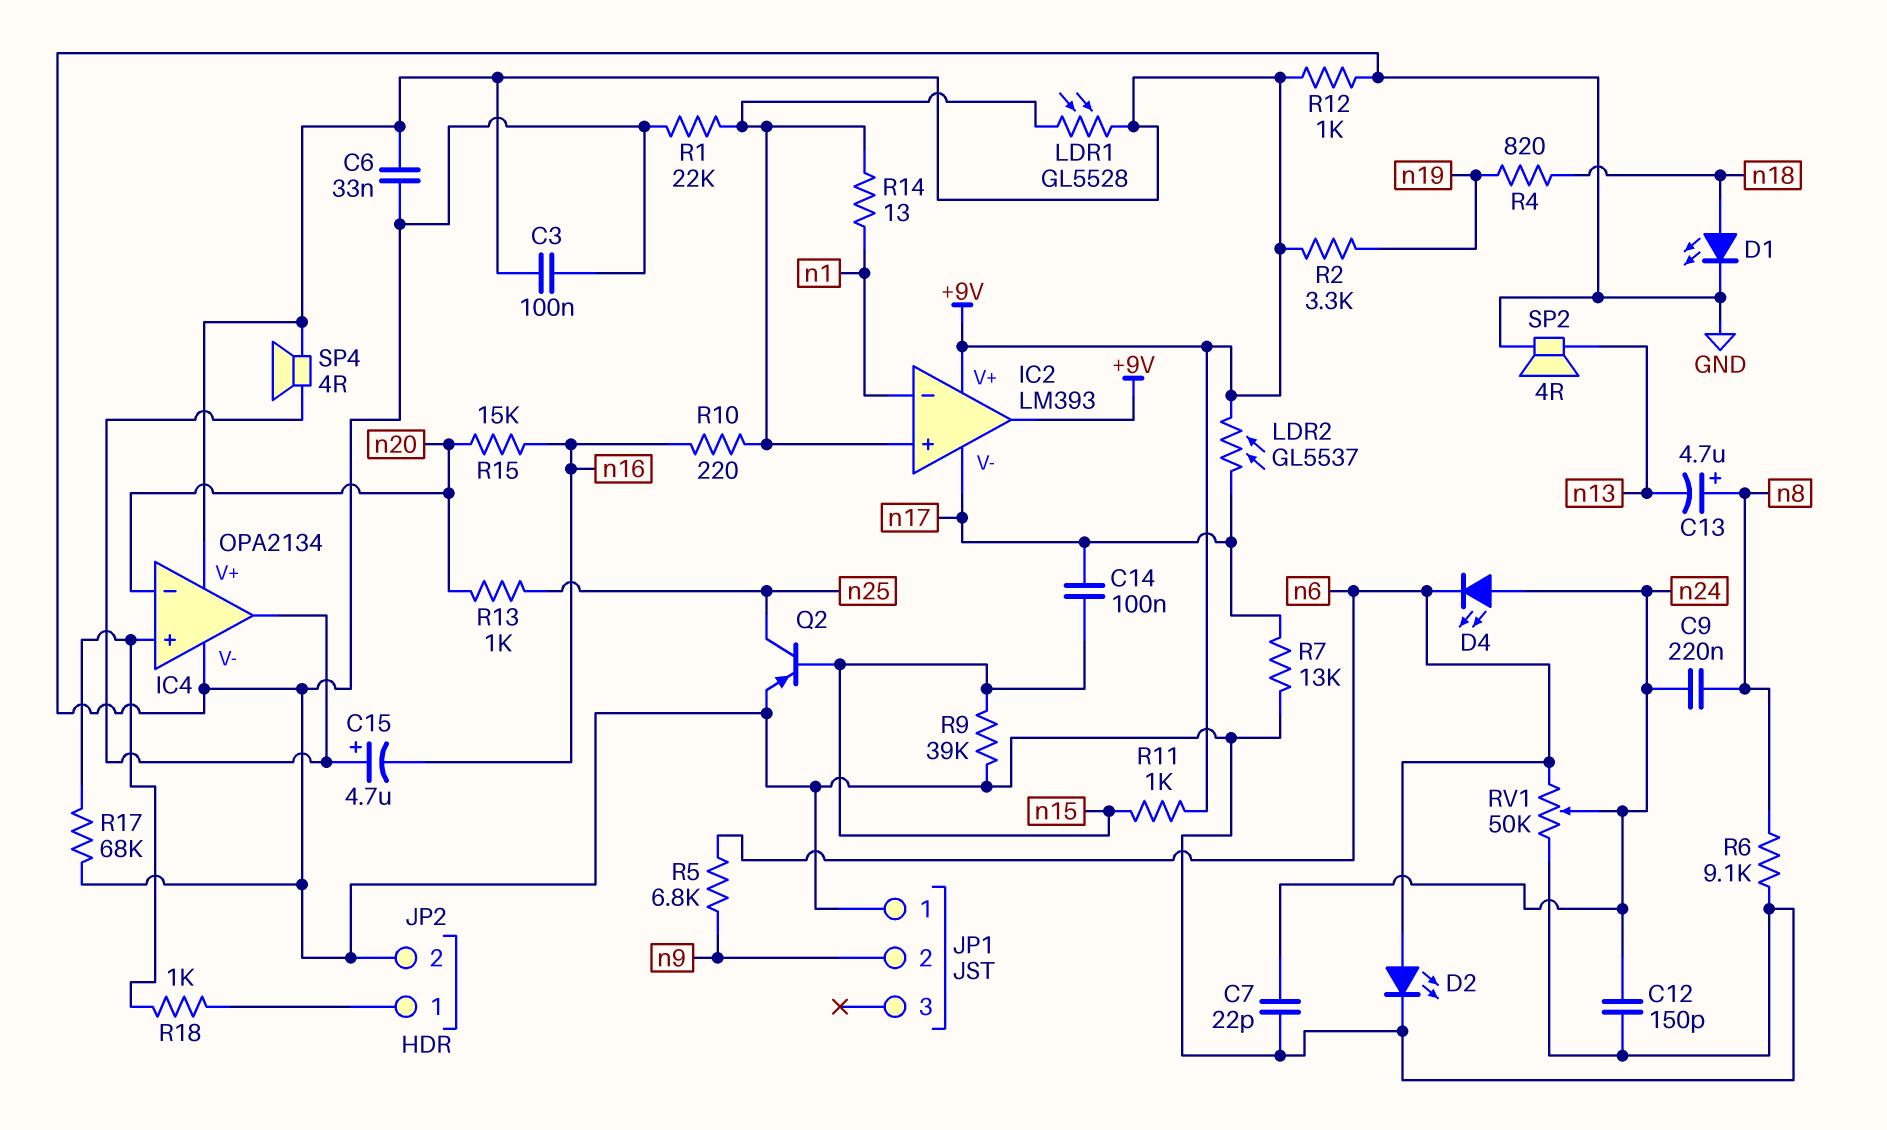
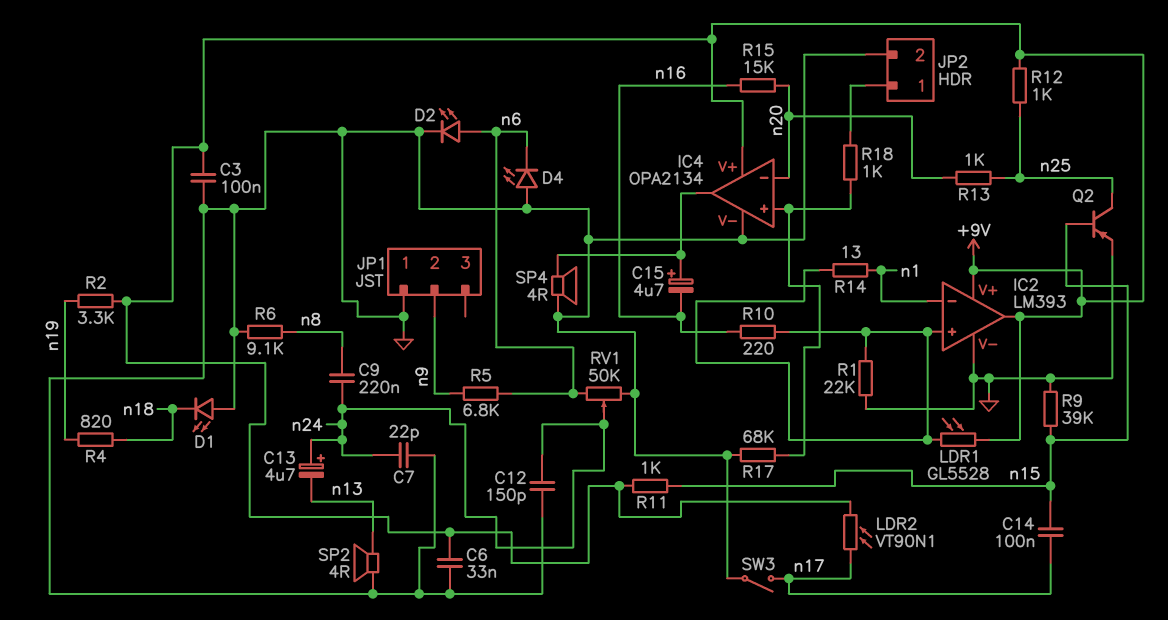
C13: 4.7uF (plus n8, minus n13) -> 4.7uF (plus n24, minus n13)
D1: LED (A n18, K GND) -> LED (A GND, K n18)
D4: LED (A n24, K n6) -> LED (A GND, K n6)
IC2 pin V-: n17 -> GND
LDR2: GL5537 (+9V, n17) -> VT90N1 (+9V, n17)
R7: 13k (GND, n17) -> none
R12: 1k (+9V, GND) -> 1k (+9V, n25)
SP4: speaker 4R (+9V, IC4/out) -> speaker 4R (GND, IC4/out)
SW3: none -> switch (GND, n17)

